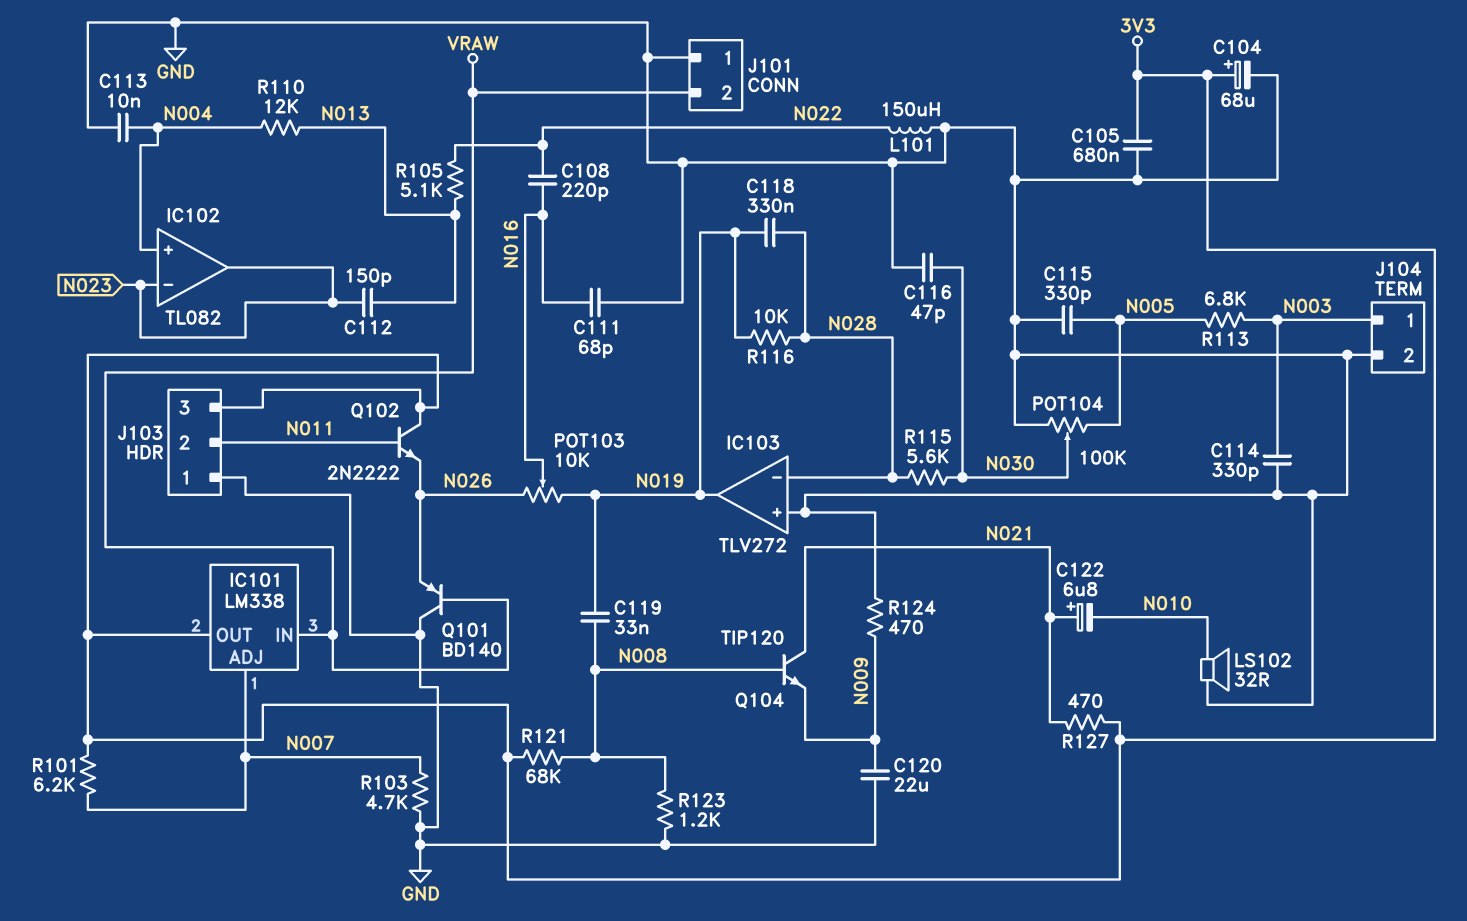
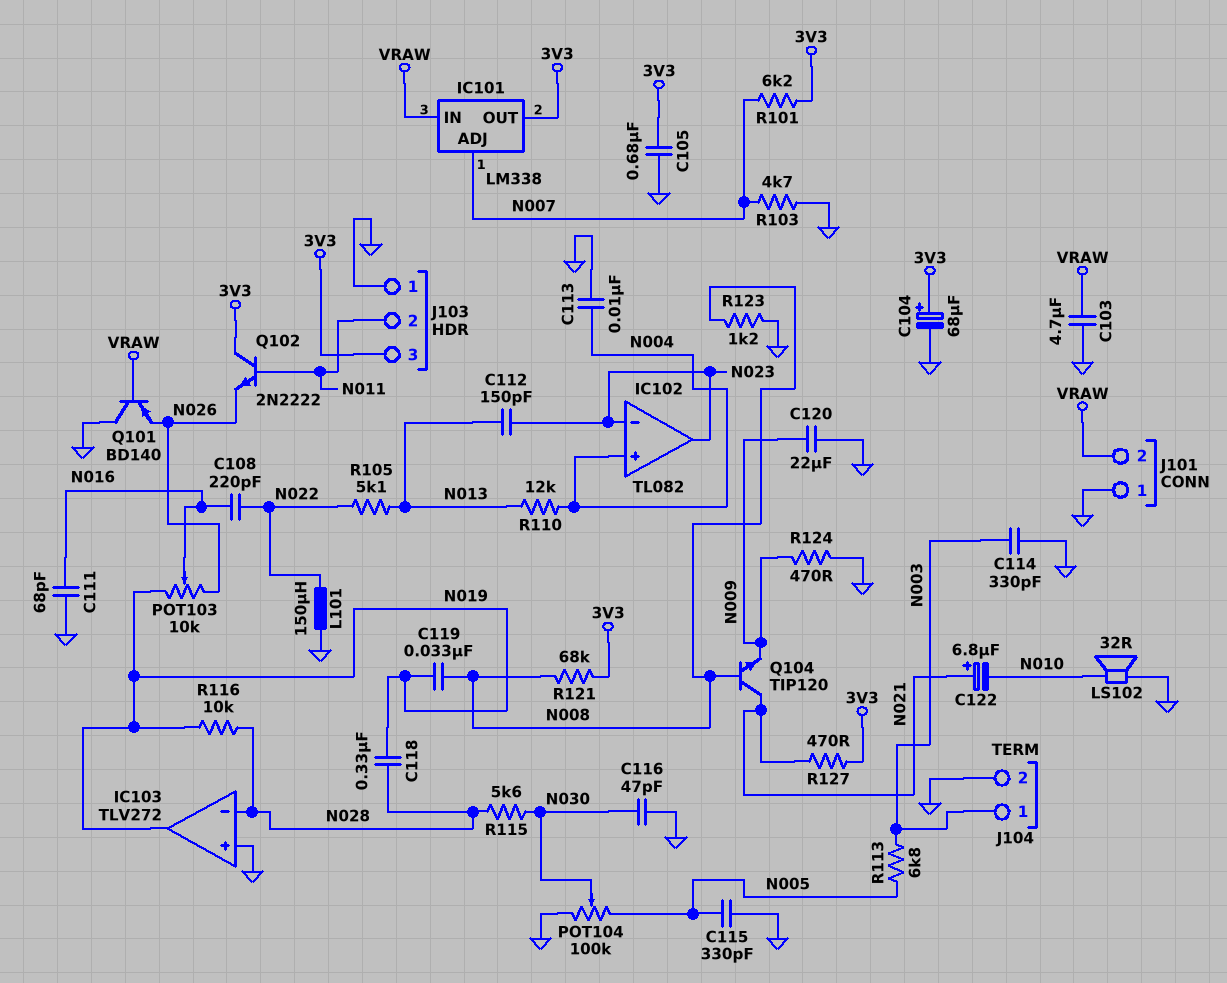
C103: none -> 4.7uF (GND, VRAW)

